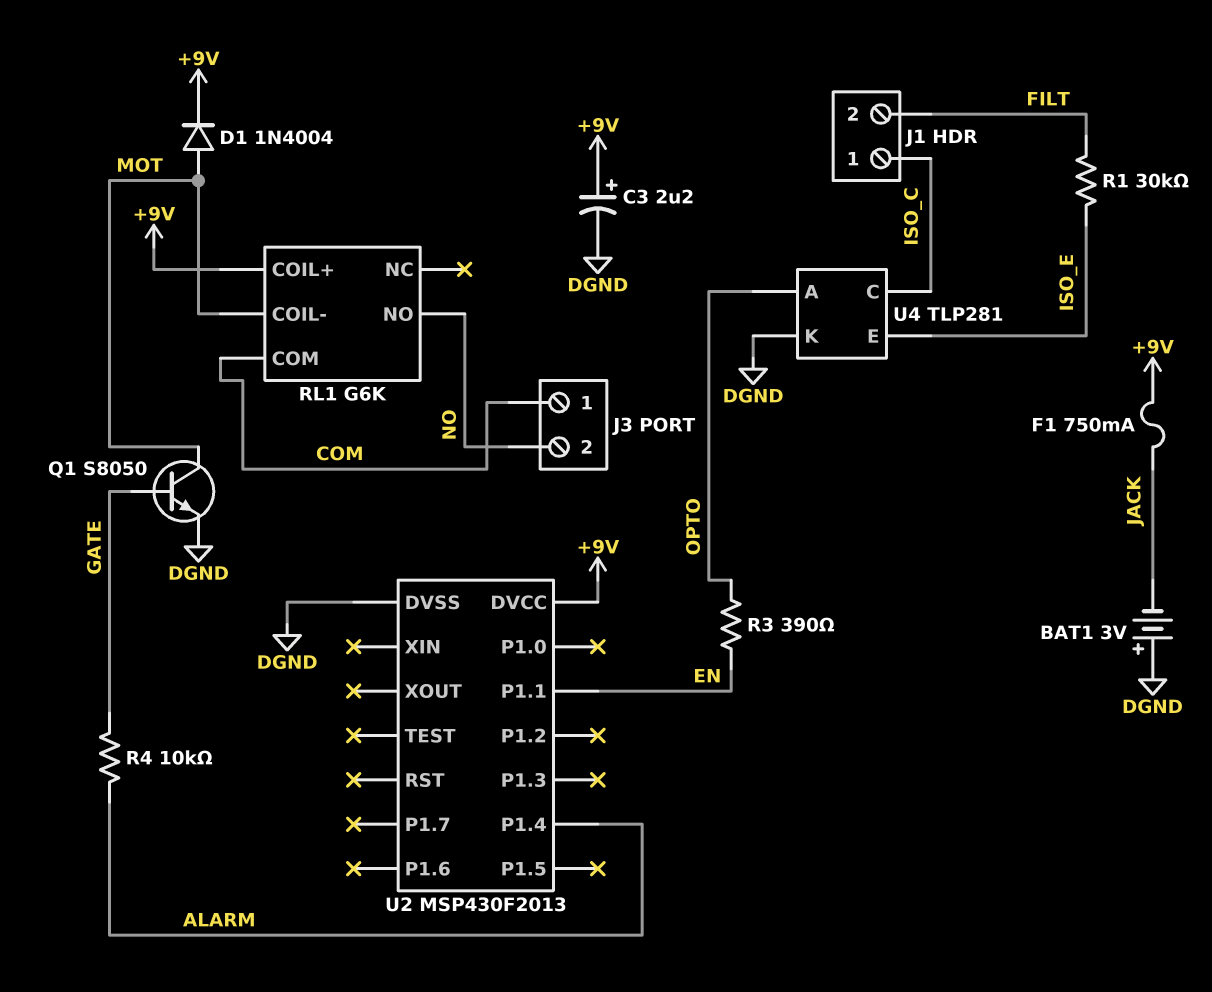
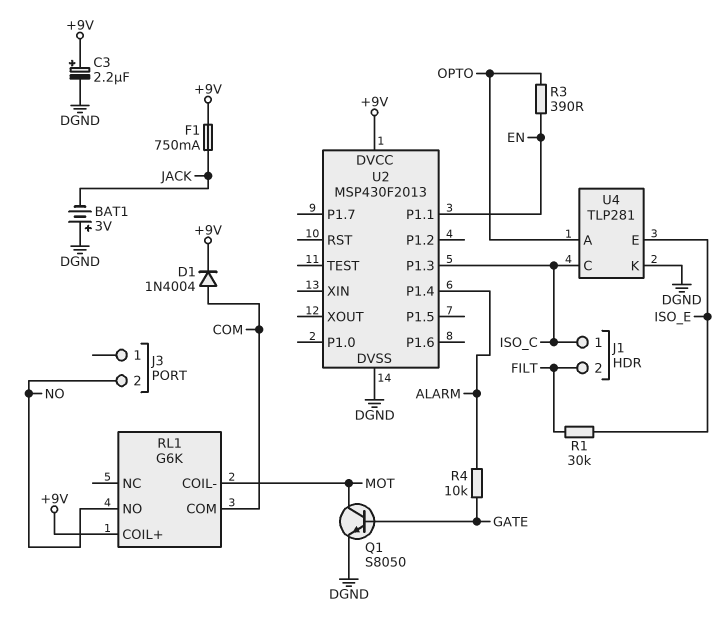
D1: diode 1N4004 (A MOT, K +9V) -> diode 1N4004 (A COM, K +9V)
J3 pin 1: COM -> none
U2 pin P1.3: none -> ISO_C

